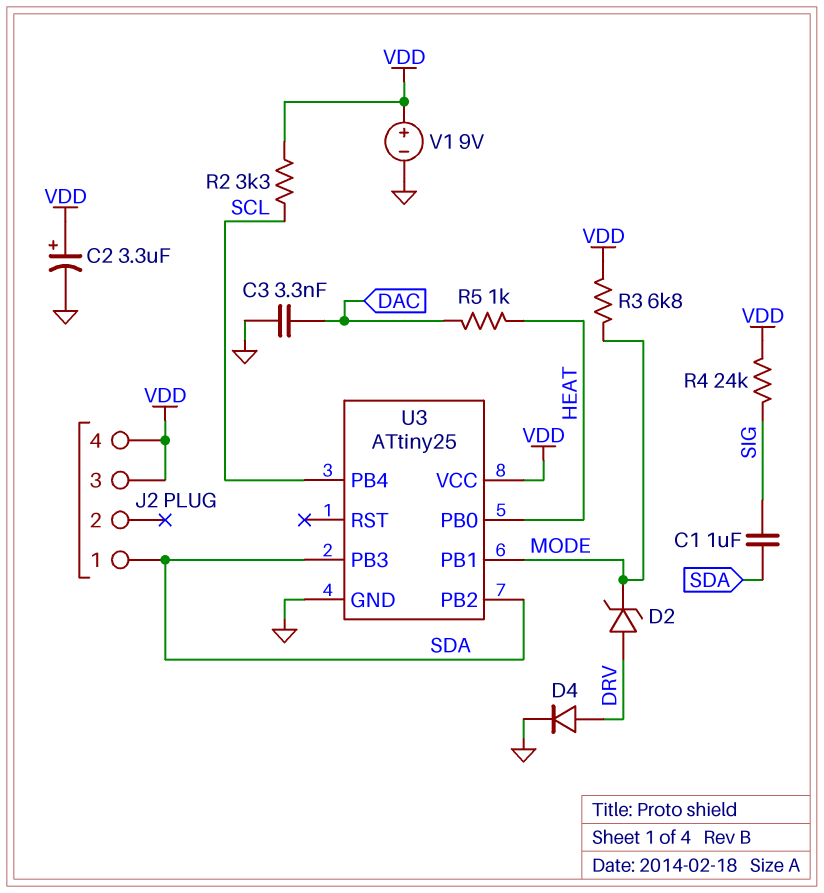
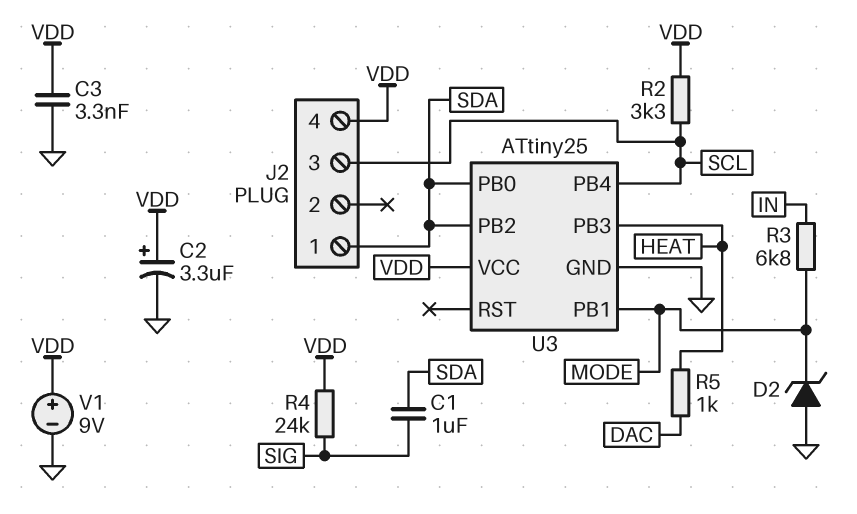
C3: 3.3nF (DAC, GND) -> 3.3nF (GND, VDD)
D2: zener (A DRV, K MODE) -> zener (A GND, K MODE)
D4: diode (A DRV, K GND) -> none
J2 pin 3: VDD -> SCL
R3: 6.8k (MODE, VDD) -> 6.8k (IN, MODE)
U3 pin PB0: HEAT -> SDA
U3 pin PB3: SDA -> HEAT

